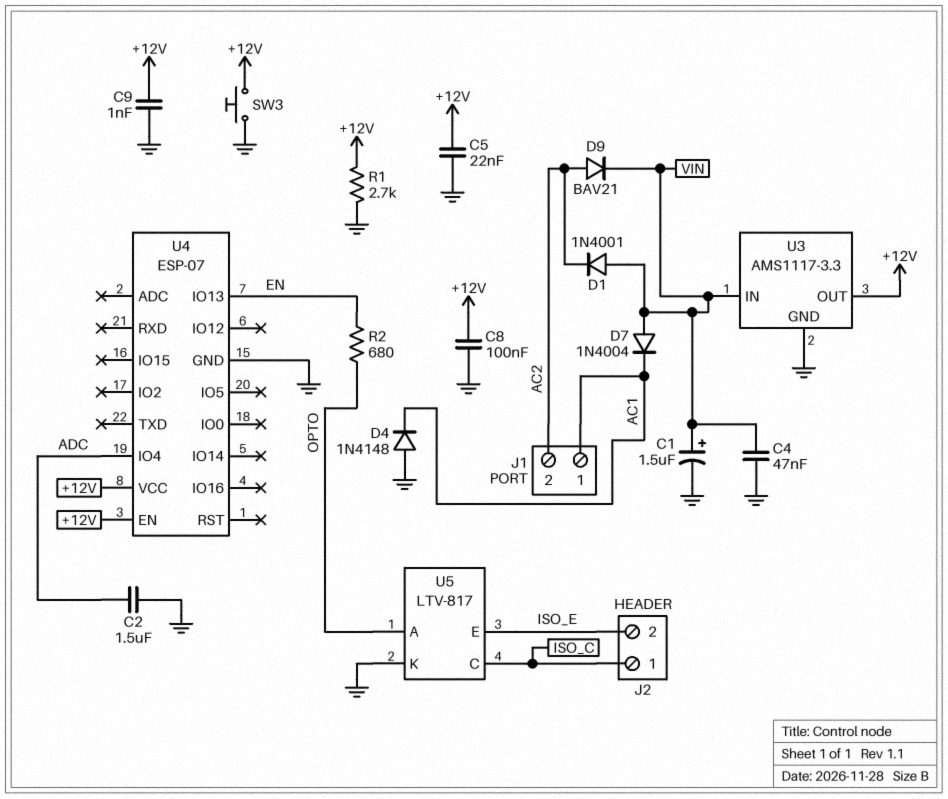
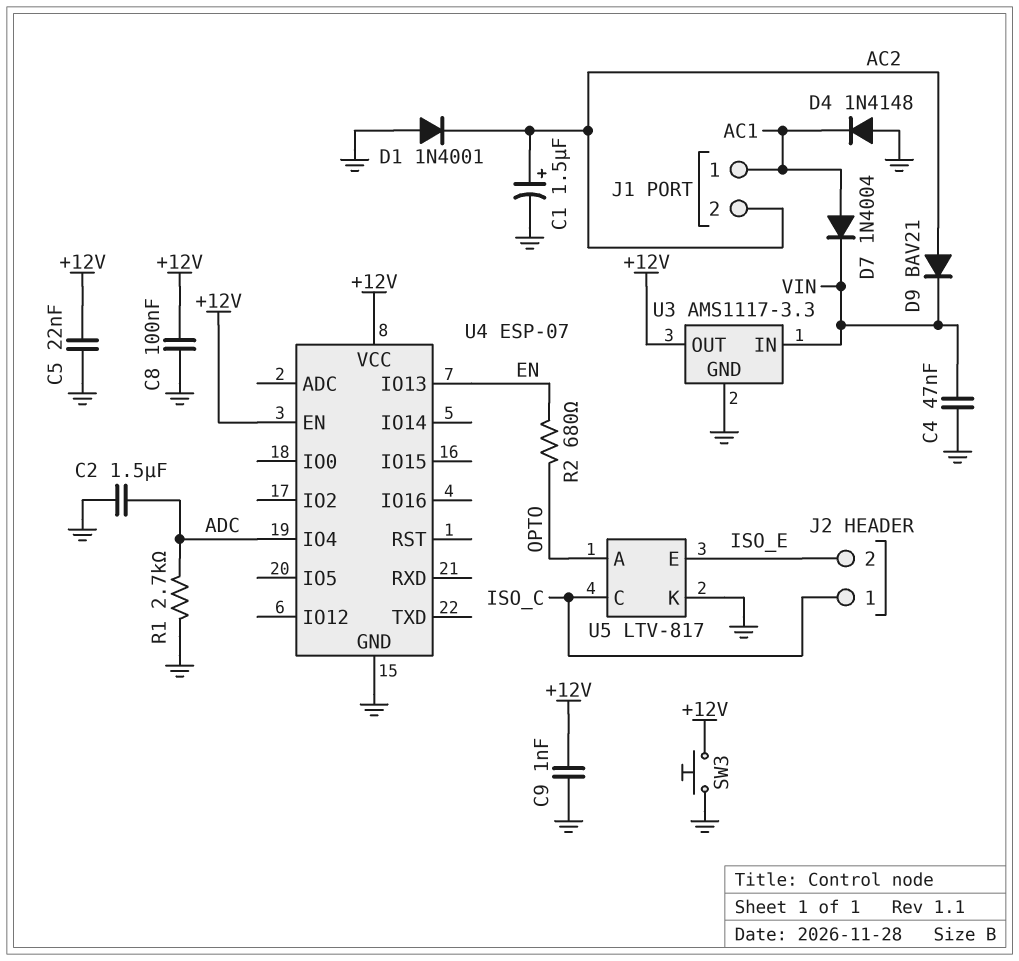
C1: 1.5uF (plus VIN, minus GND) -> 1.5uF (plus AC2, minus GND)
D1: diode 1N4001 (A VIN, K AC2) -> diode 1N4001 (A GND, K AC2)
D7: diode 1N4004 (A VIN, K AC1) -> diode 1N4004 (A AC1, K VIN)
R1: 2.7k (+12V, GND) -> 2.7k (ADC, GND)

